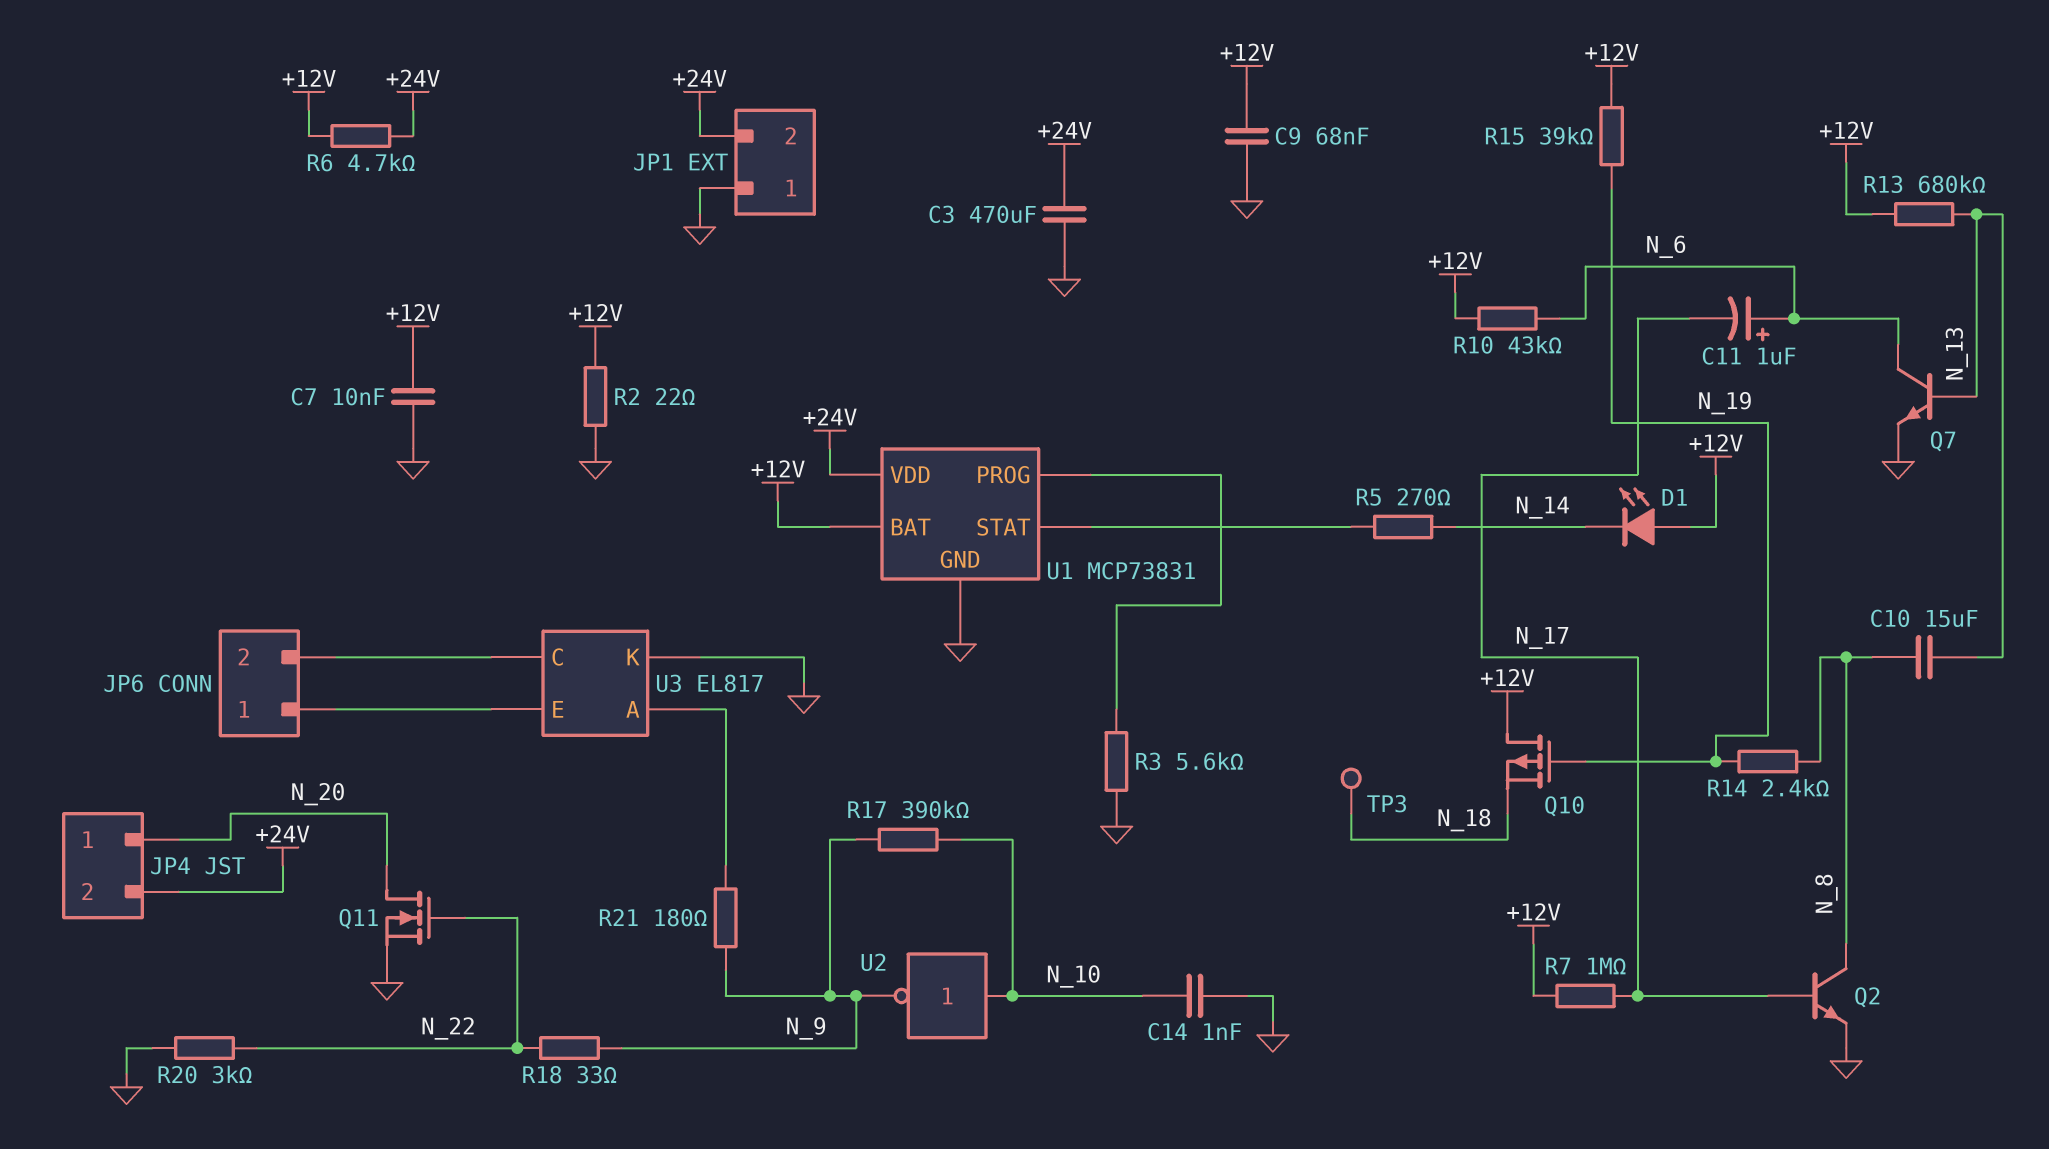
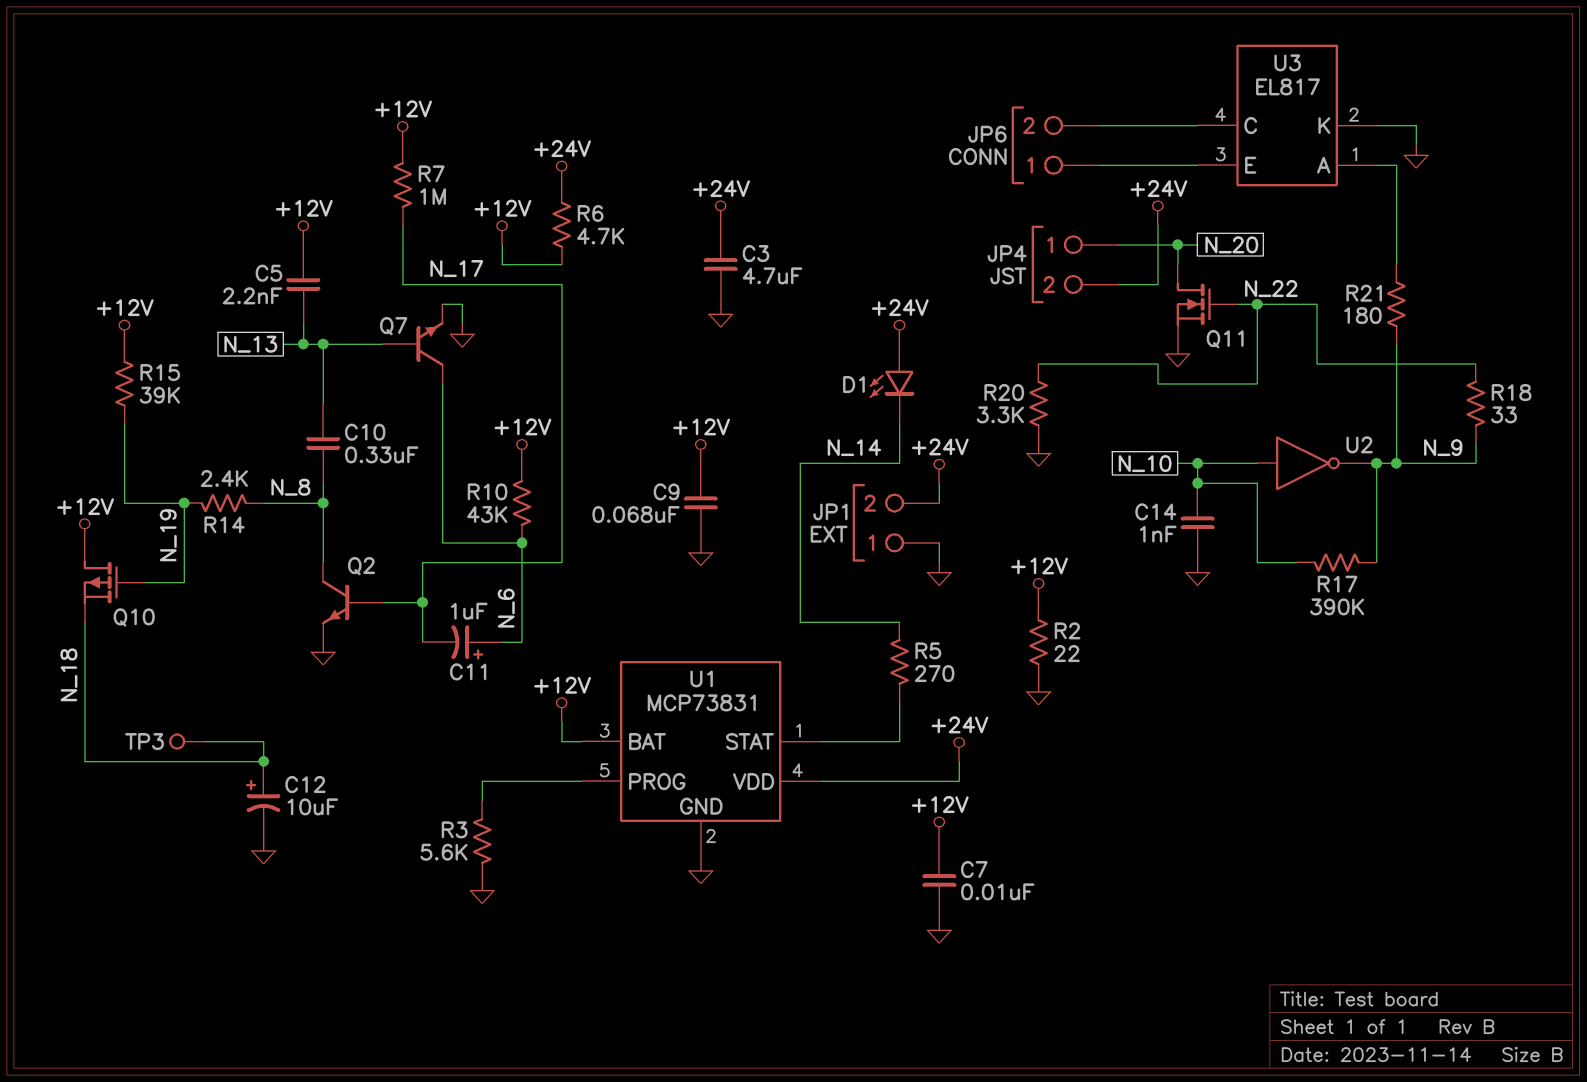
C3: 470uF (+24V, GND) -> 4.7uF (+24V, GND)
C5: none -> 2.2nF (+12V, N_13)
C10: 15uF (N_8, N_13) -> 330nF (N_8, N_13)
C12: none -> 10uF (plus N_18, minus GND)
D1: LED (A +12V, K N_14) -> LED (A +24V, K N_14)
R13: 680k (+12V, N_13) -> none
R20: 3k (GND, N_22) -> 3.3k (GND, N_22)

